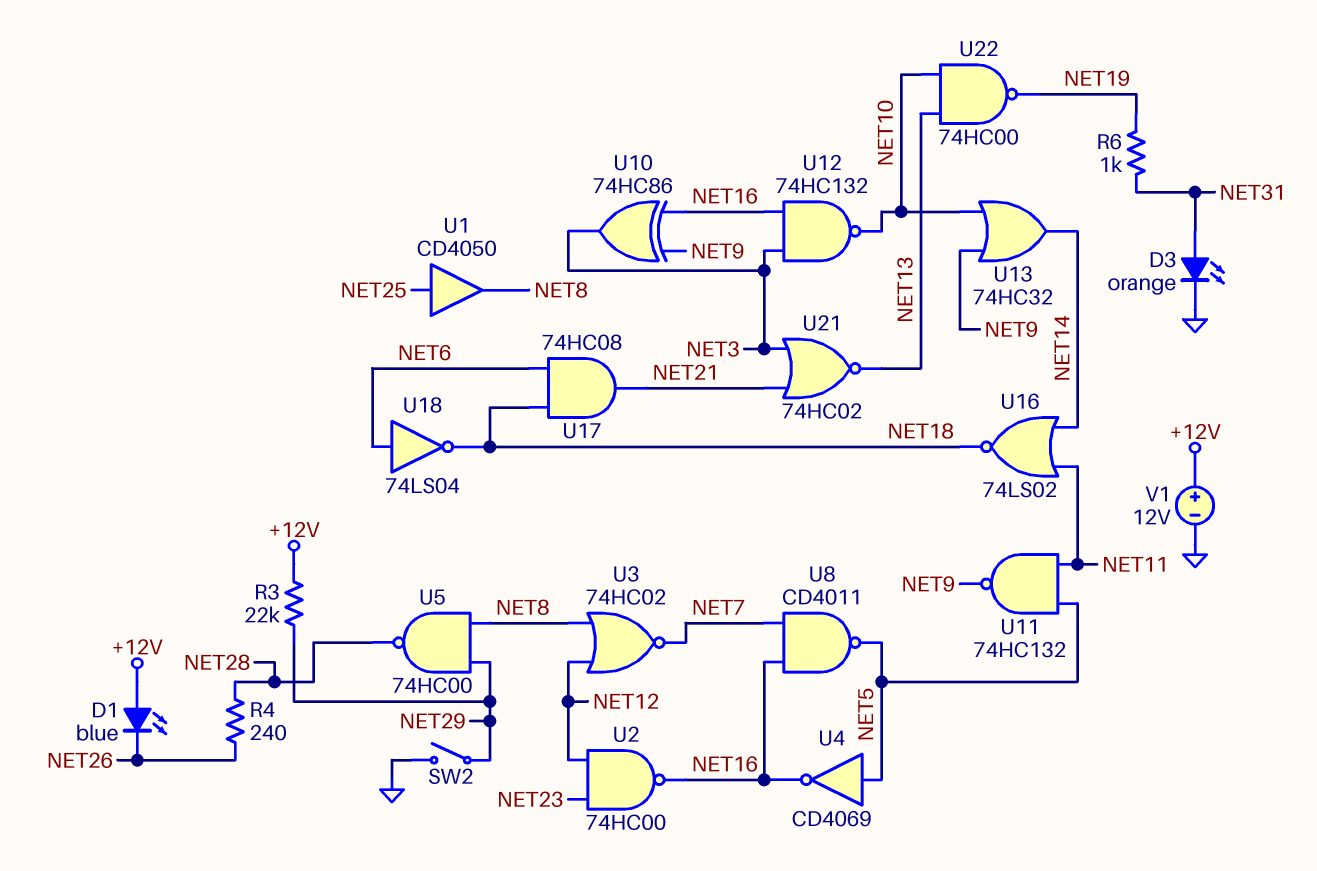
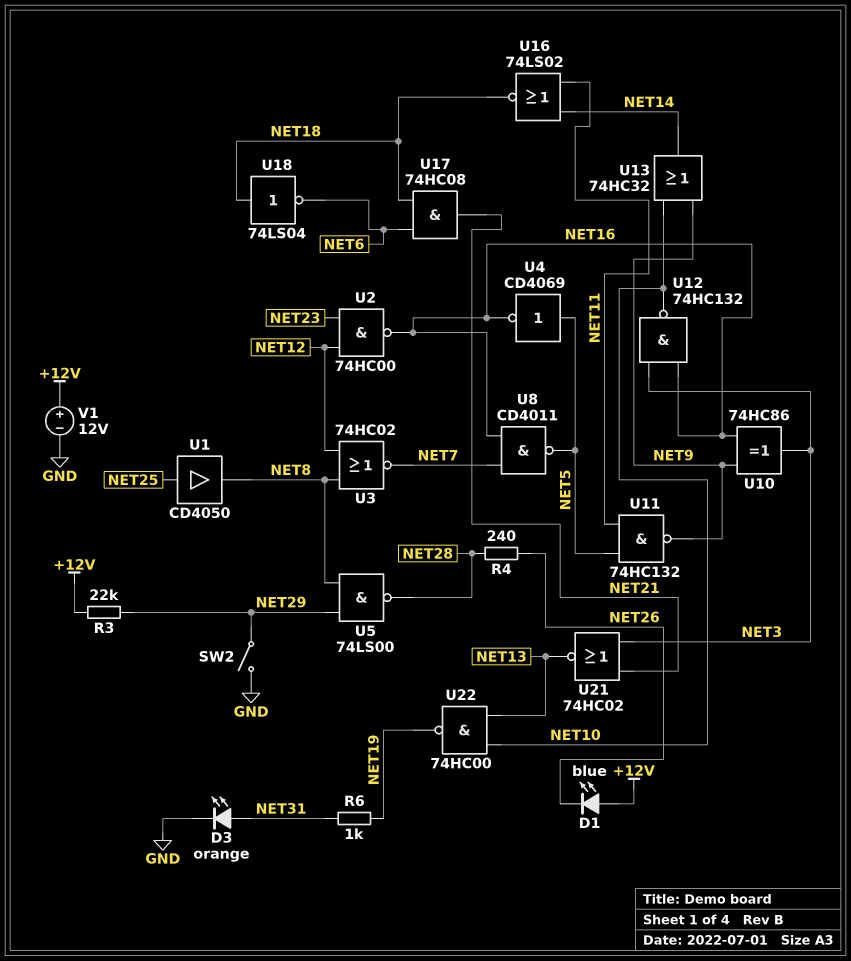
U5: NAND 74HC00 (in NET8, in NET29, out NET28) -> NAND 74LS00 (in NET8, in NET29, out NET28)
U18: NOT 74LS04 (in NET6, out NET18) -> NOT 74LS04 (in NET18, out NET6)

